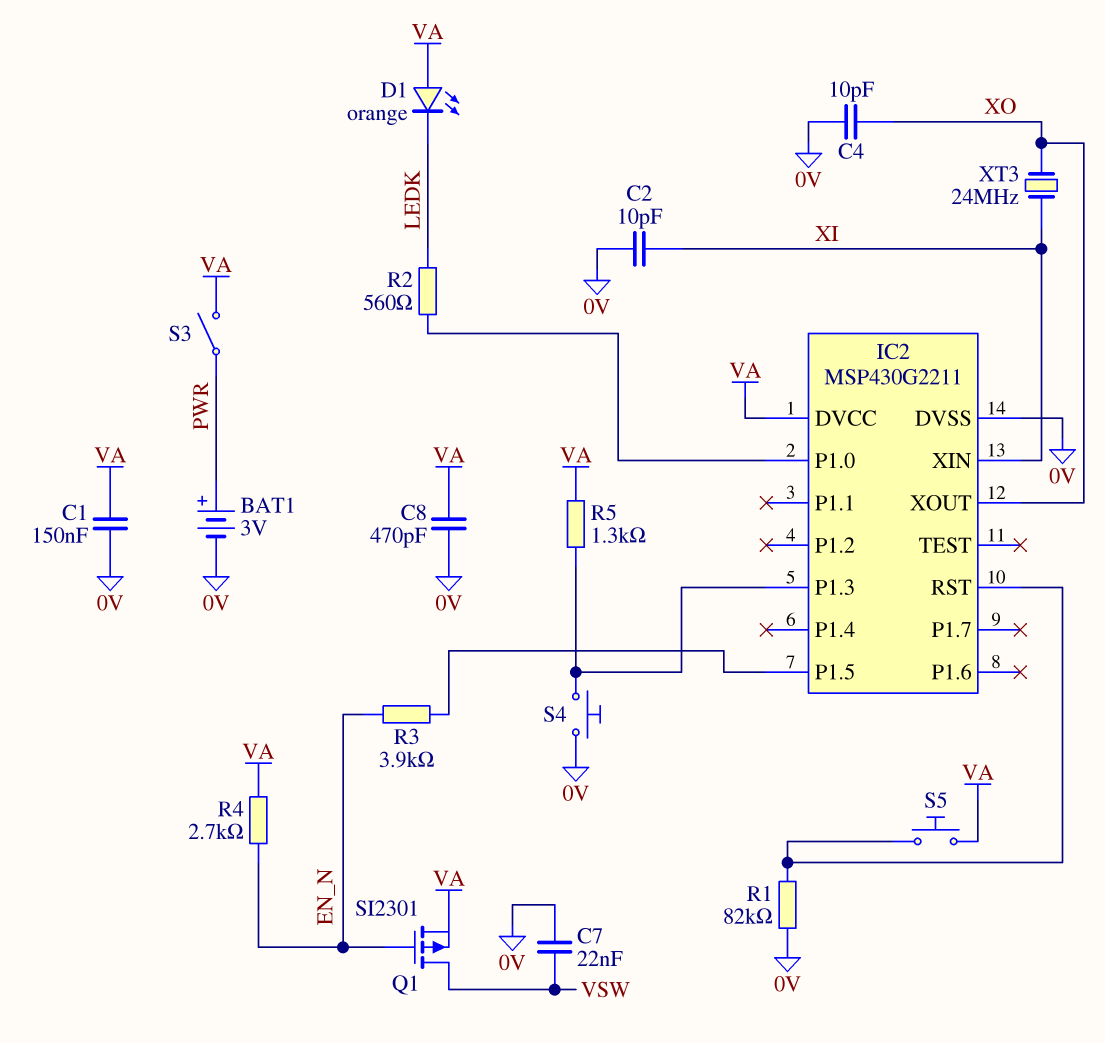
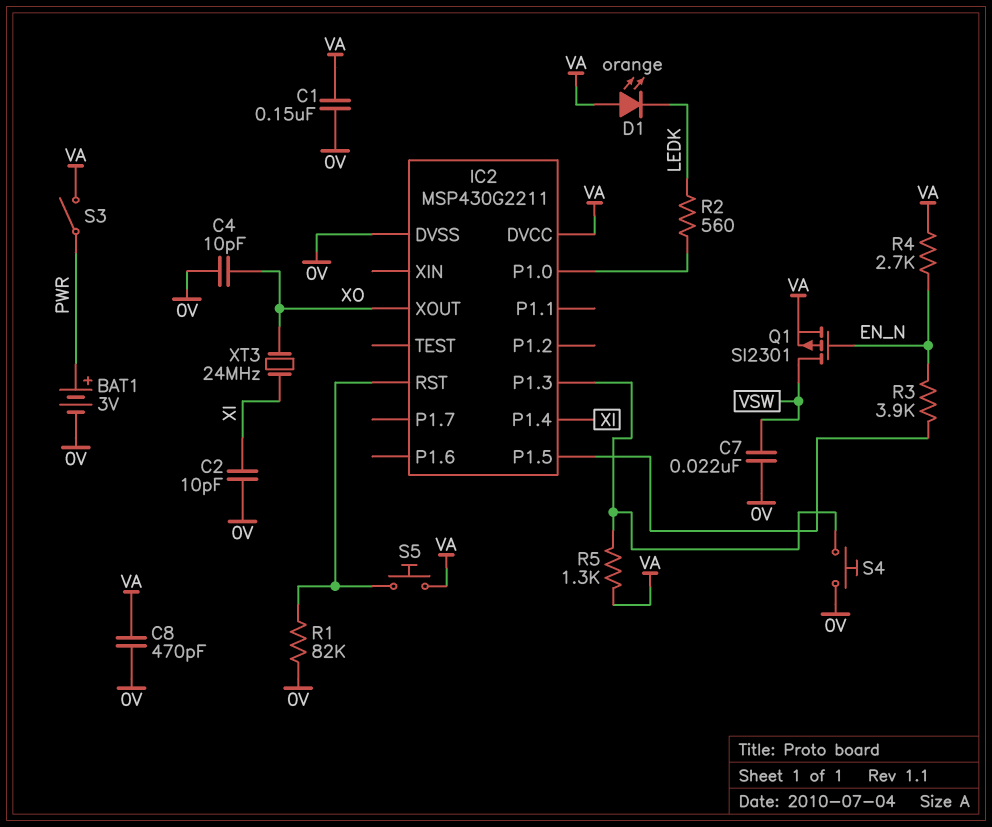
IC2 pin P1.4: none -> XI
IC2 pin XIN: XI -> none

